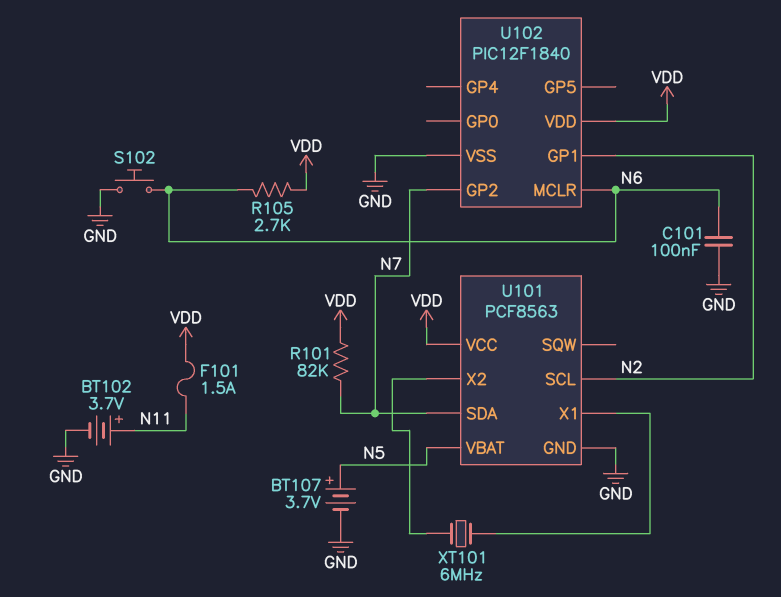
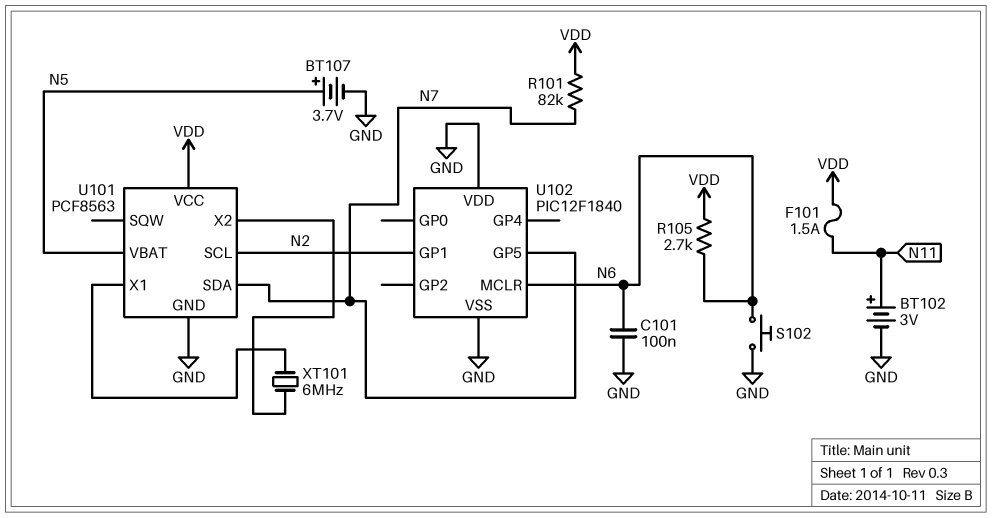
BT102: 3.7V (plus N11, minus GND) -> 3V (plus N11, minus GND)
U102 pin GP2: N7 -> none
U102 pin GP5: none -> N7
U102 pin VDD: VDD -> GND

